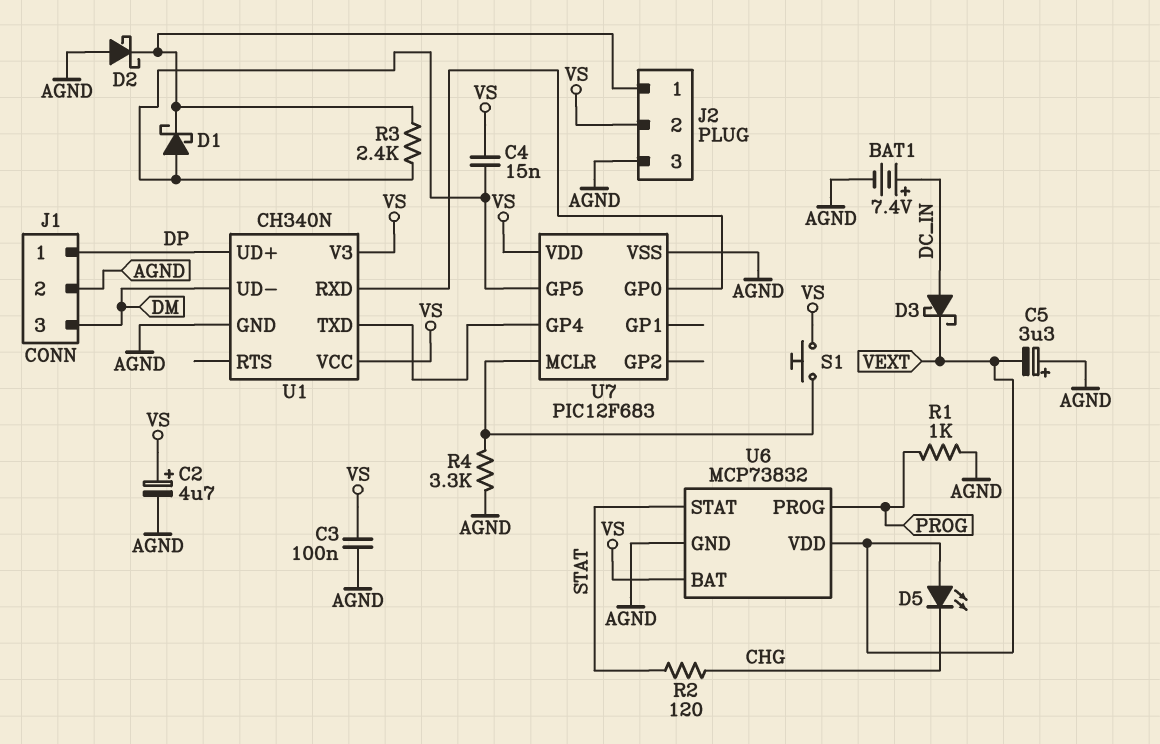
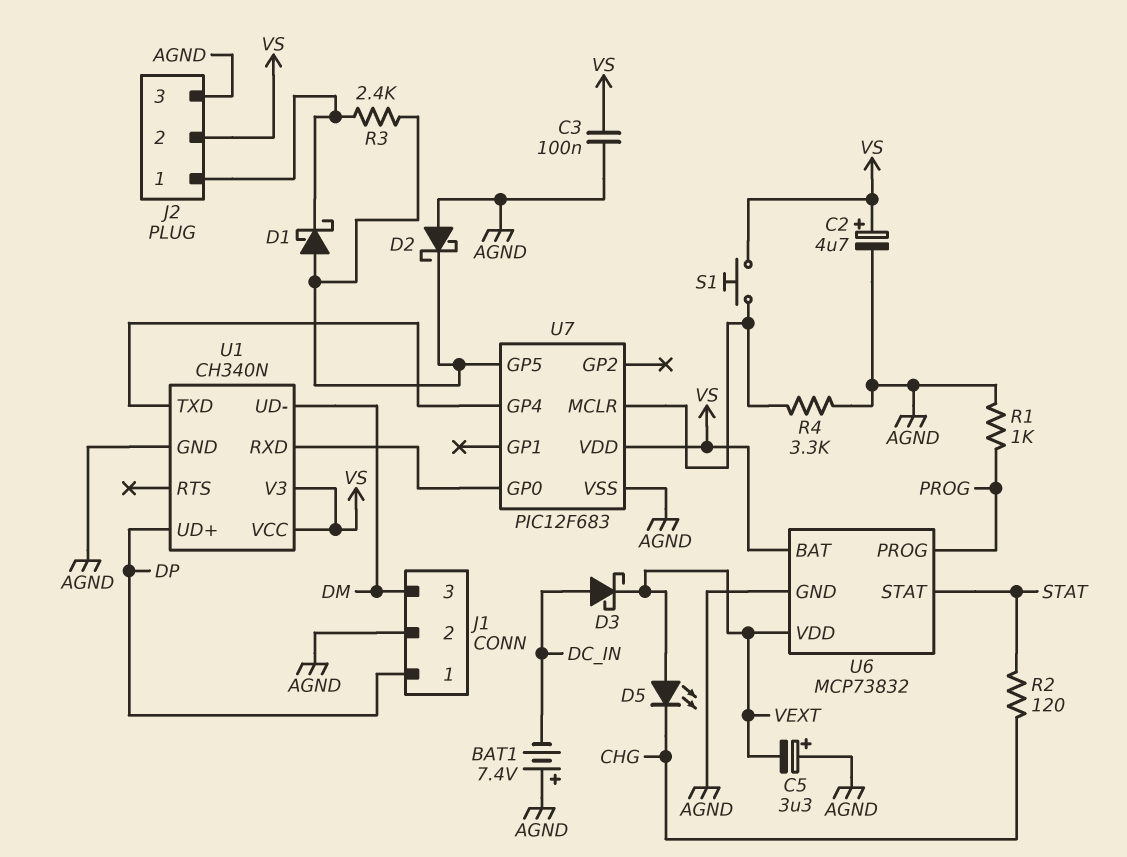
BAT1: 7.4V (plus DC_IN, minus AGND) -> 7.4V (plus AGND, minus DC_IN)
C4: 15nF (U7/GP5, VS) -> none
D2: schottky (A AGND, K J2/1) -> schottky (A AGND, K U7/GP5)

